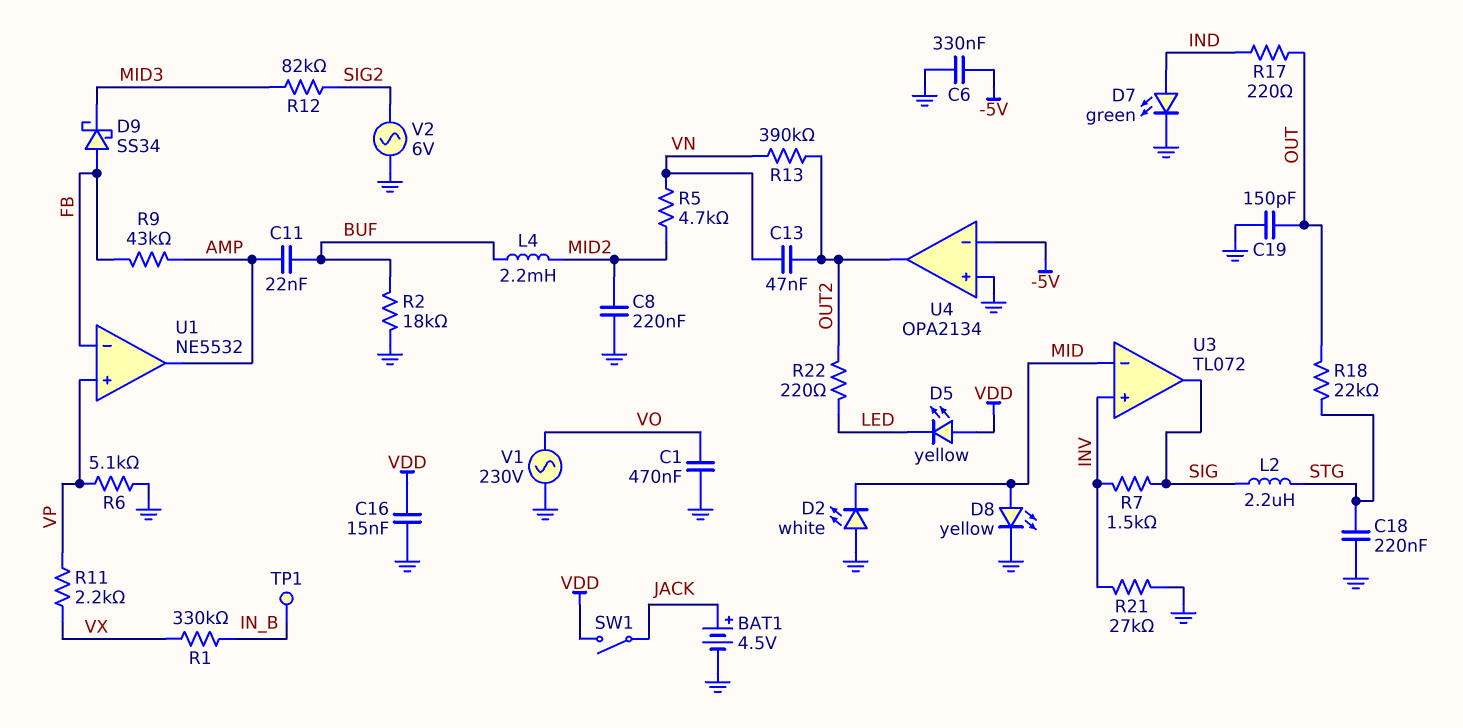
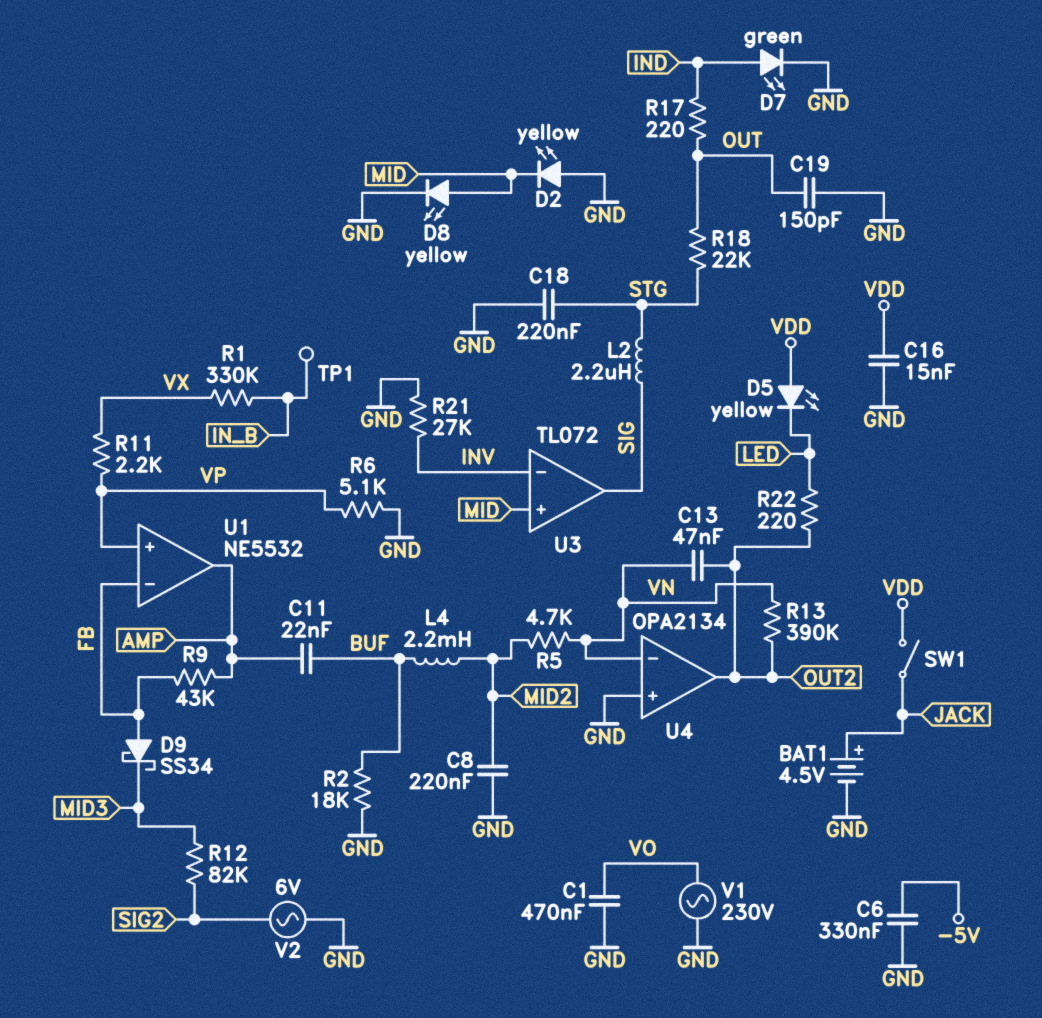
D2: LED white (A GND, K MID) -> LED yellow (A GND, K MID)
R7: 1.5k (INV, SIG) -> none
U3 pin in+: INV -> MID
U3 pin in-: MID -> INV
U4 pin in-: -5V -> VN

